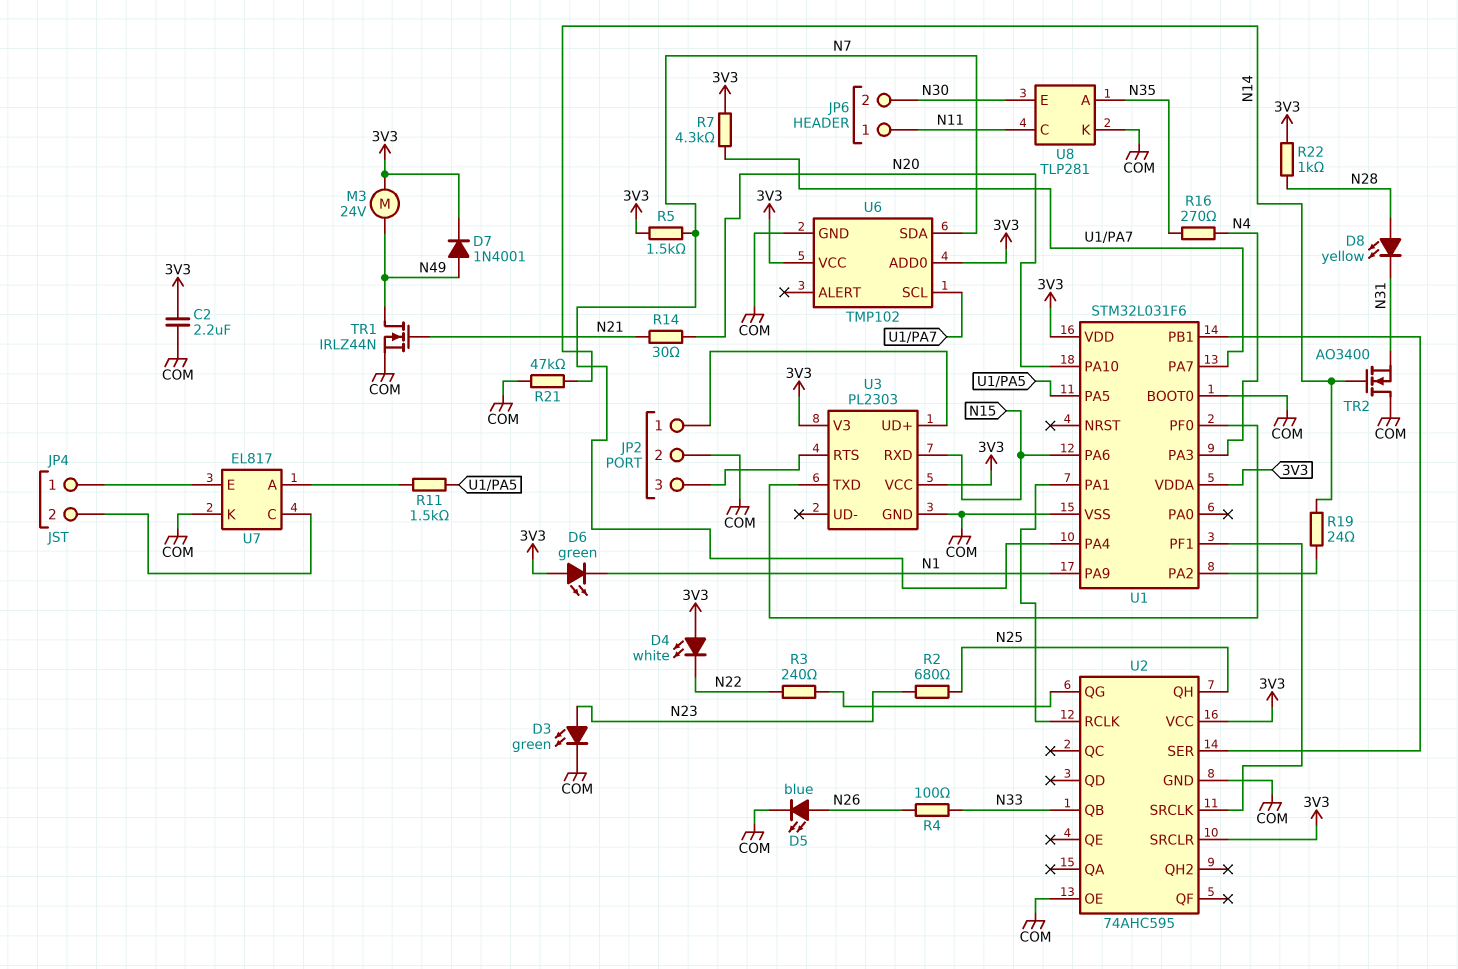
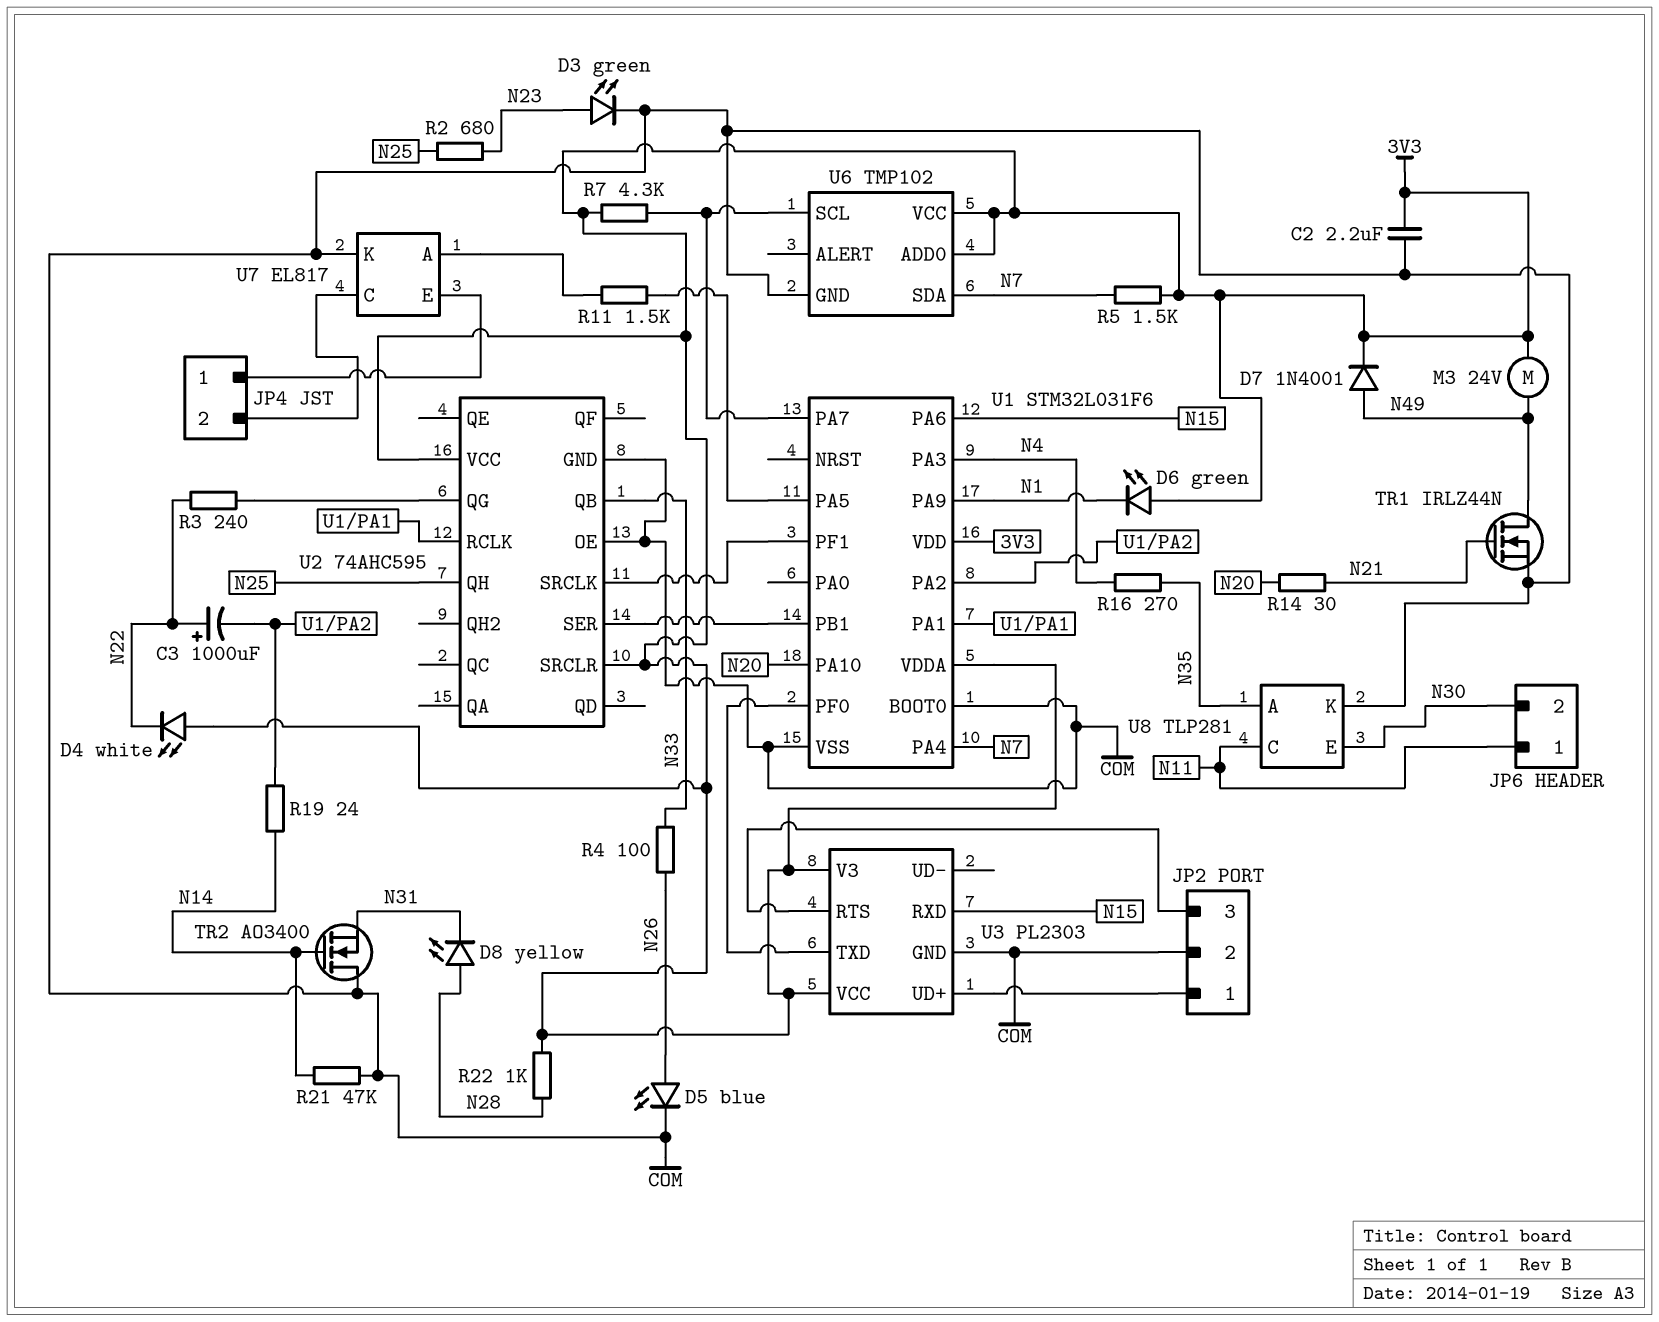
C3: none -> 1000uF (plus N22, minus U1/PA2)

